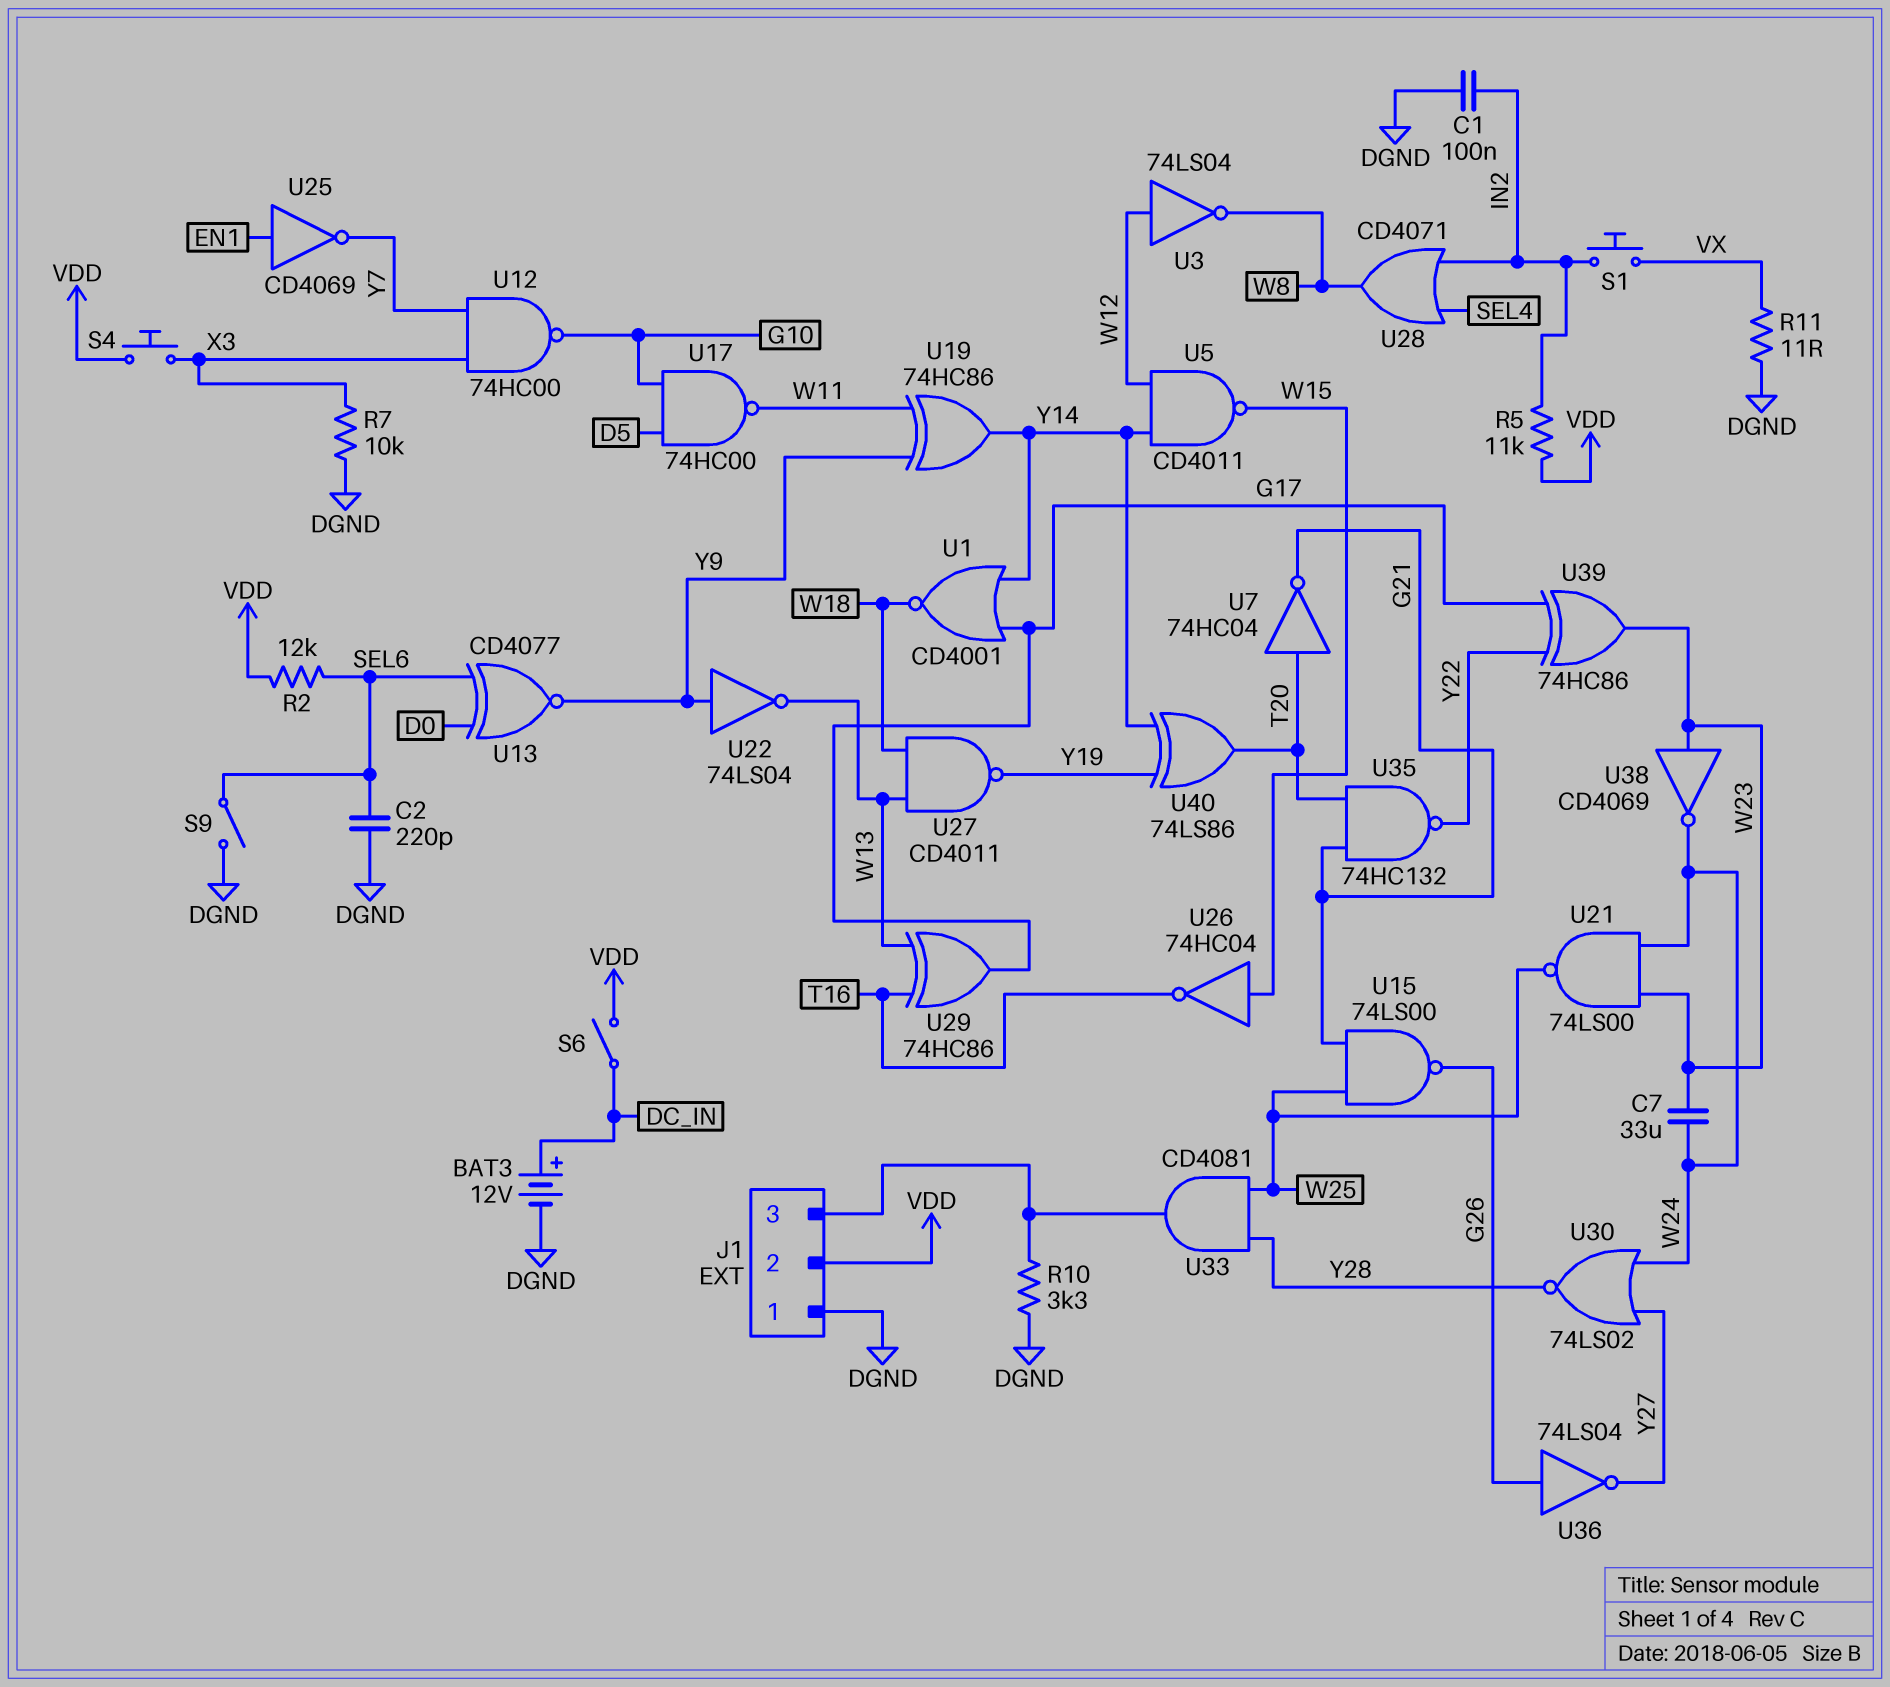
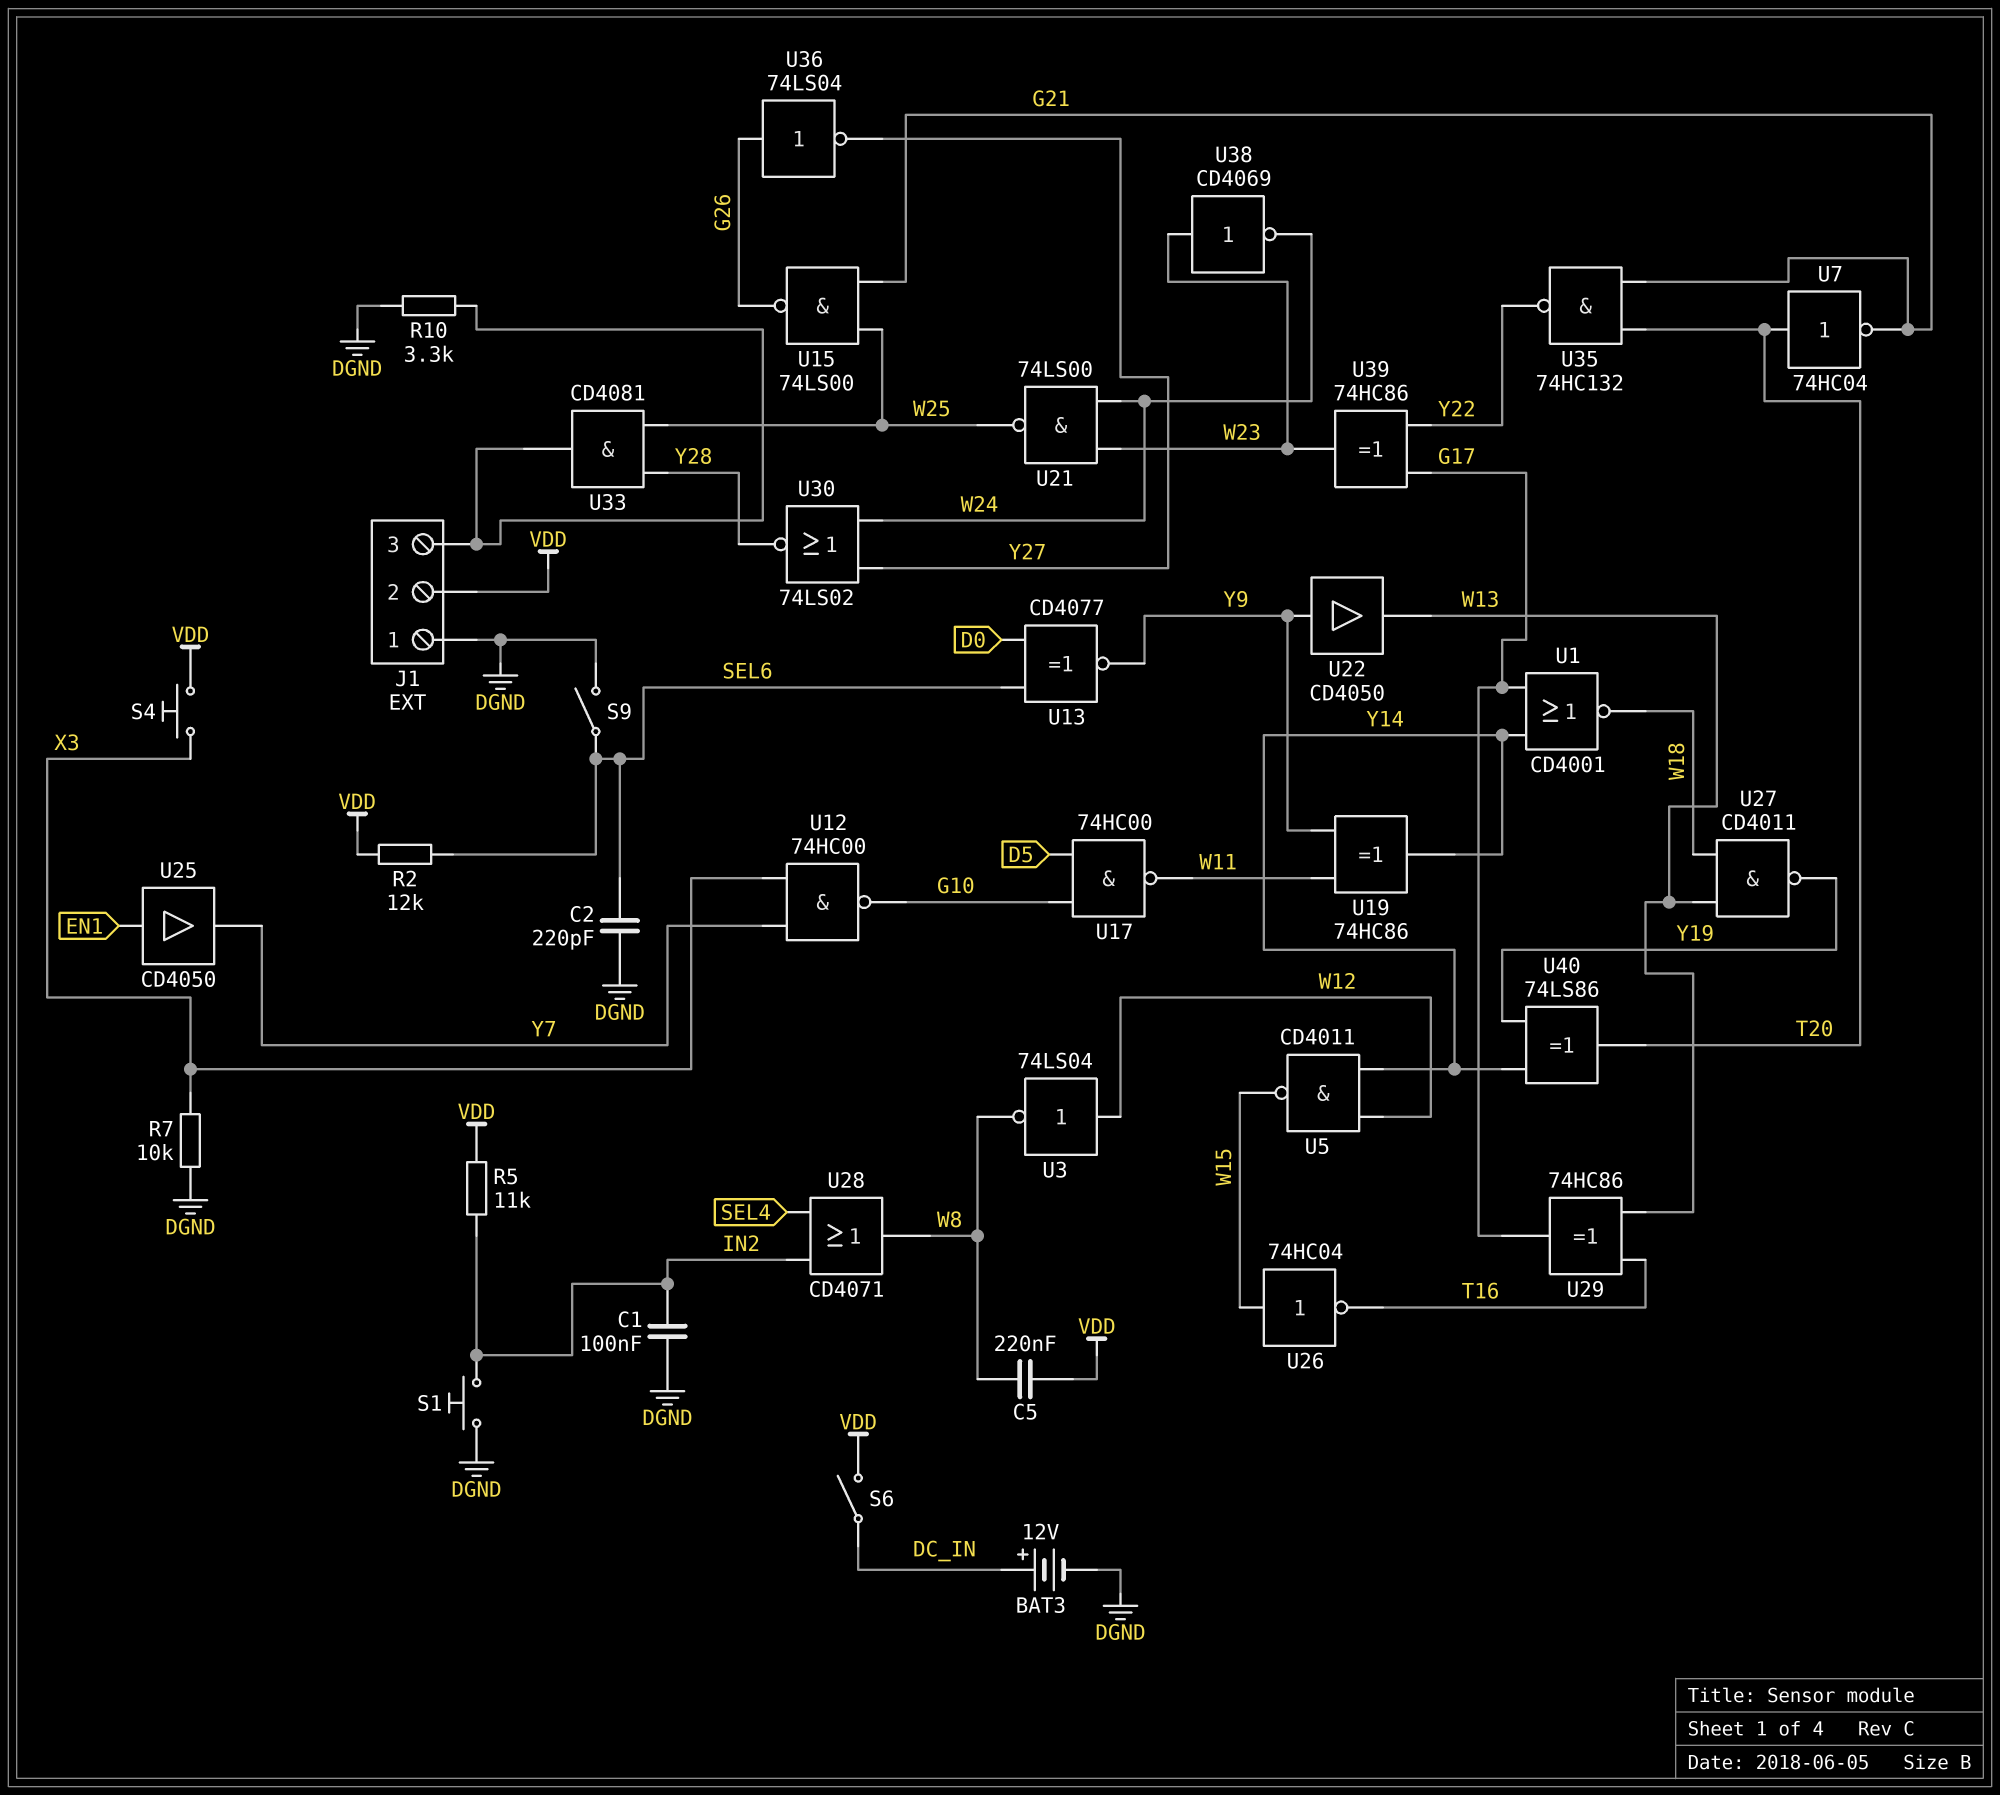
C5: none -> 220nF (VDD, W8)
C7: 33uF (W23, W24) -> none
R11: 11 (DGND, VX) -> none
S1: button (IN2, VX) -> button (DGND, IN2)
U22: NOT 74LS04 (in Y9, out W13) -> buffer CD4050 (in Y9, out W13)
U25: NOT CD4069 (in EN1, out Y7) -> buffer CD4050 (in EN1, out Y7)

